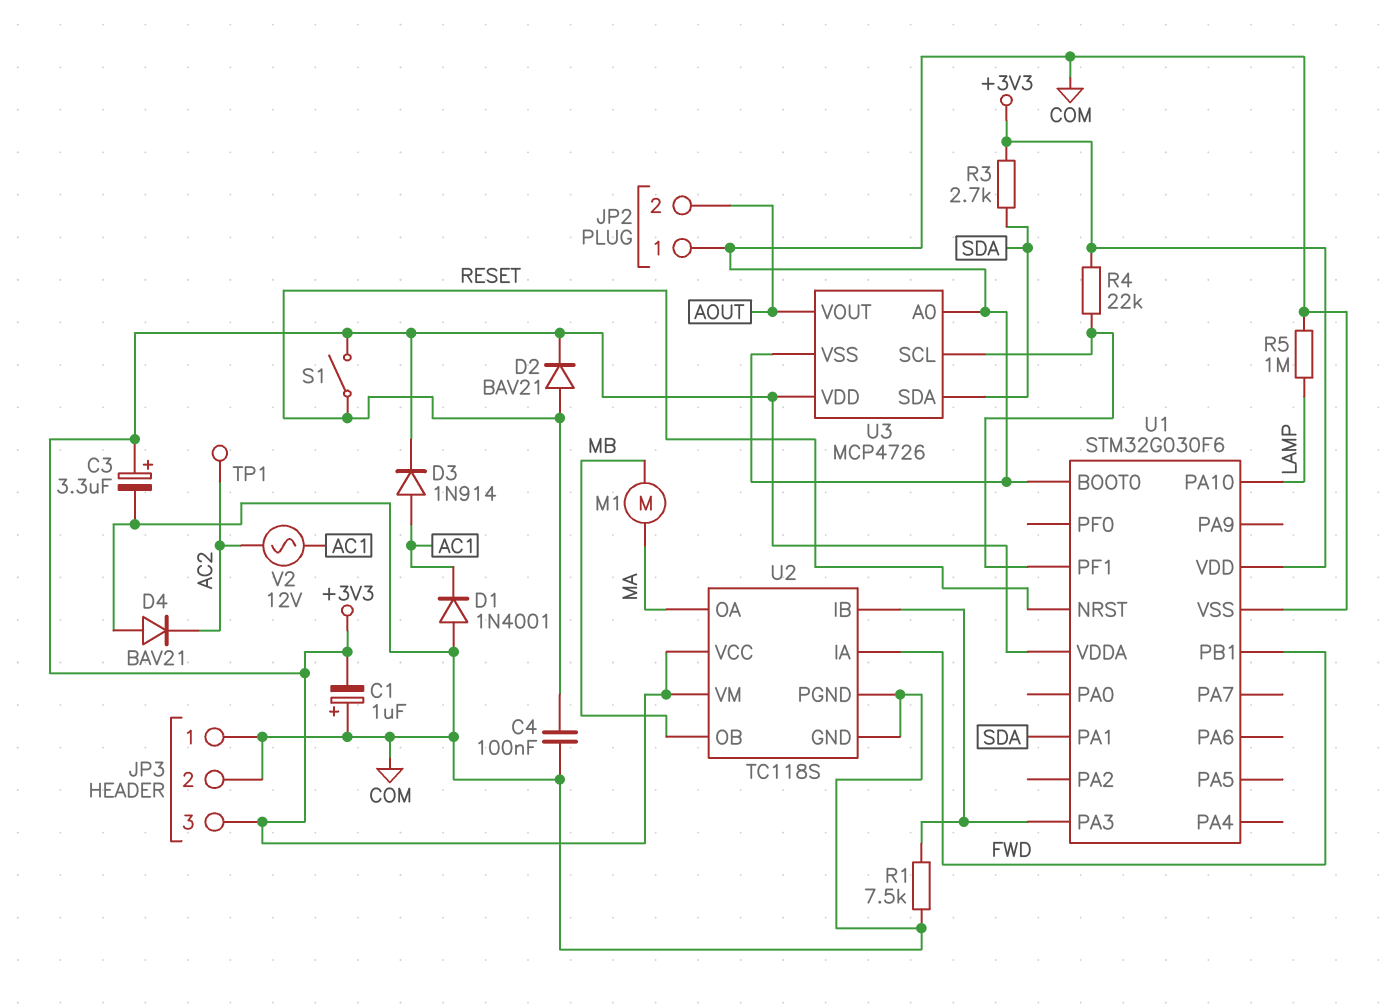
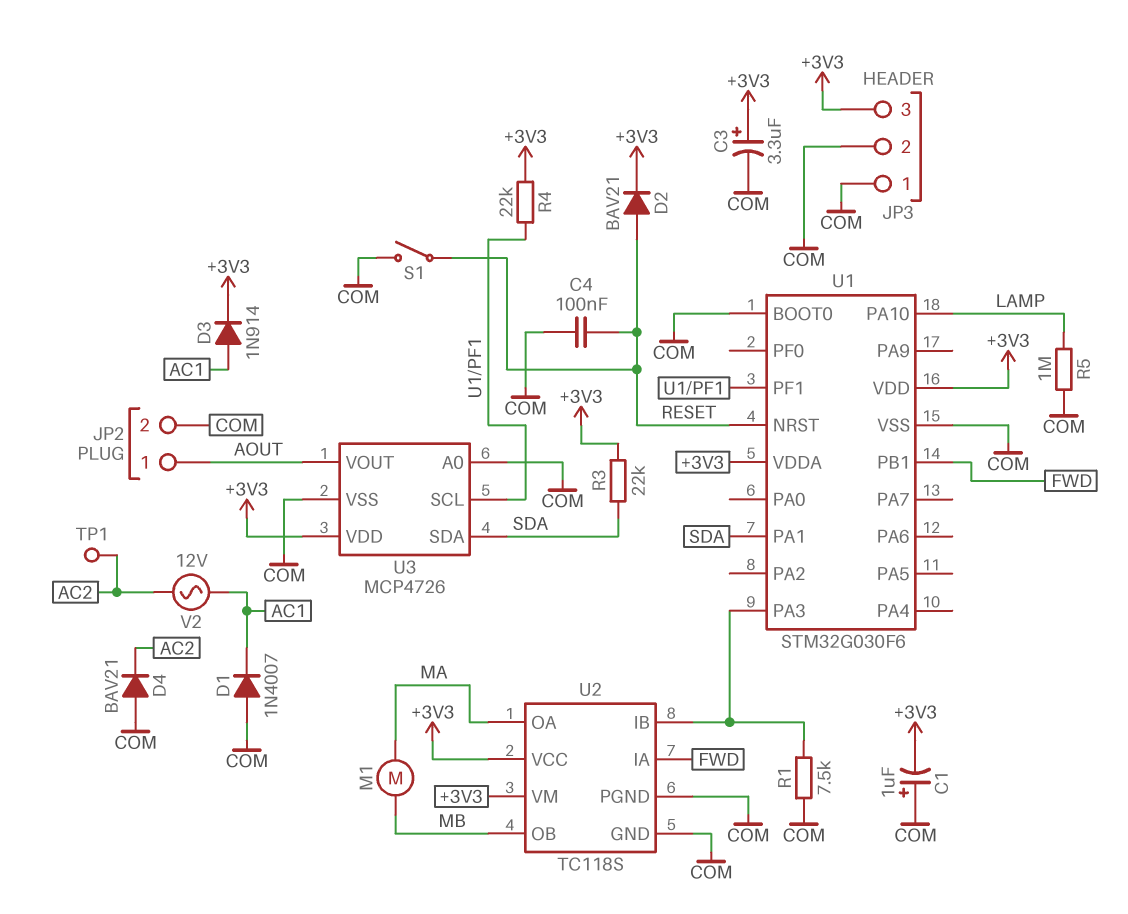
D1: diode 1N4001 (A COM, K AC1) -> diode 1N4007 (A COM, K AC1)
JP2 pin 1: COM -> AOUT
JP2 pin 2: AOUT -> COM
R3: 2.7k (+3V3, SDA) -> 22k (+3V3, SDA)
S1: switch (+3V3, RESET) -> switch (COM, RESET)

